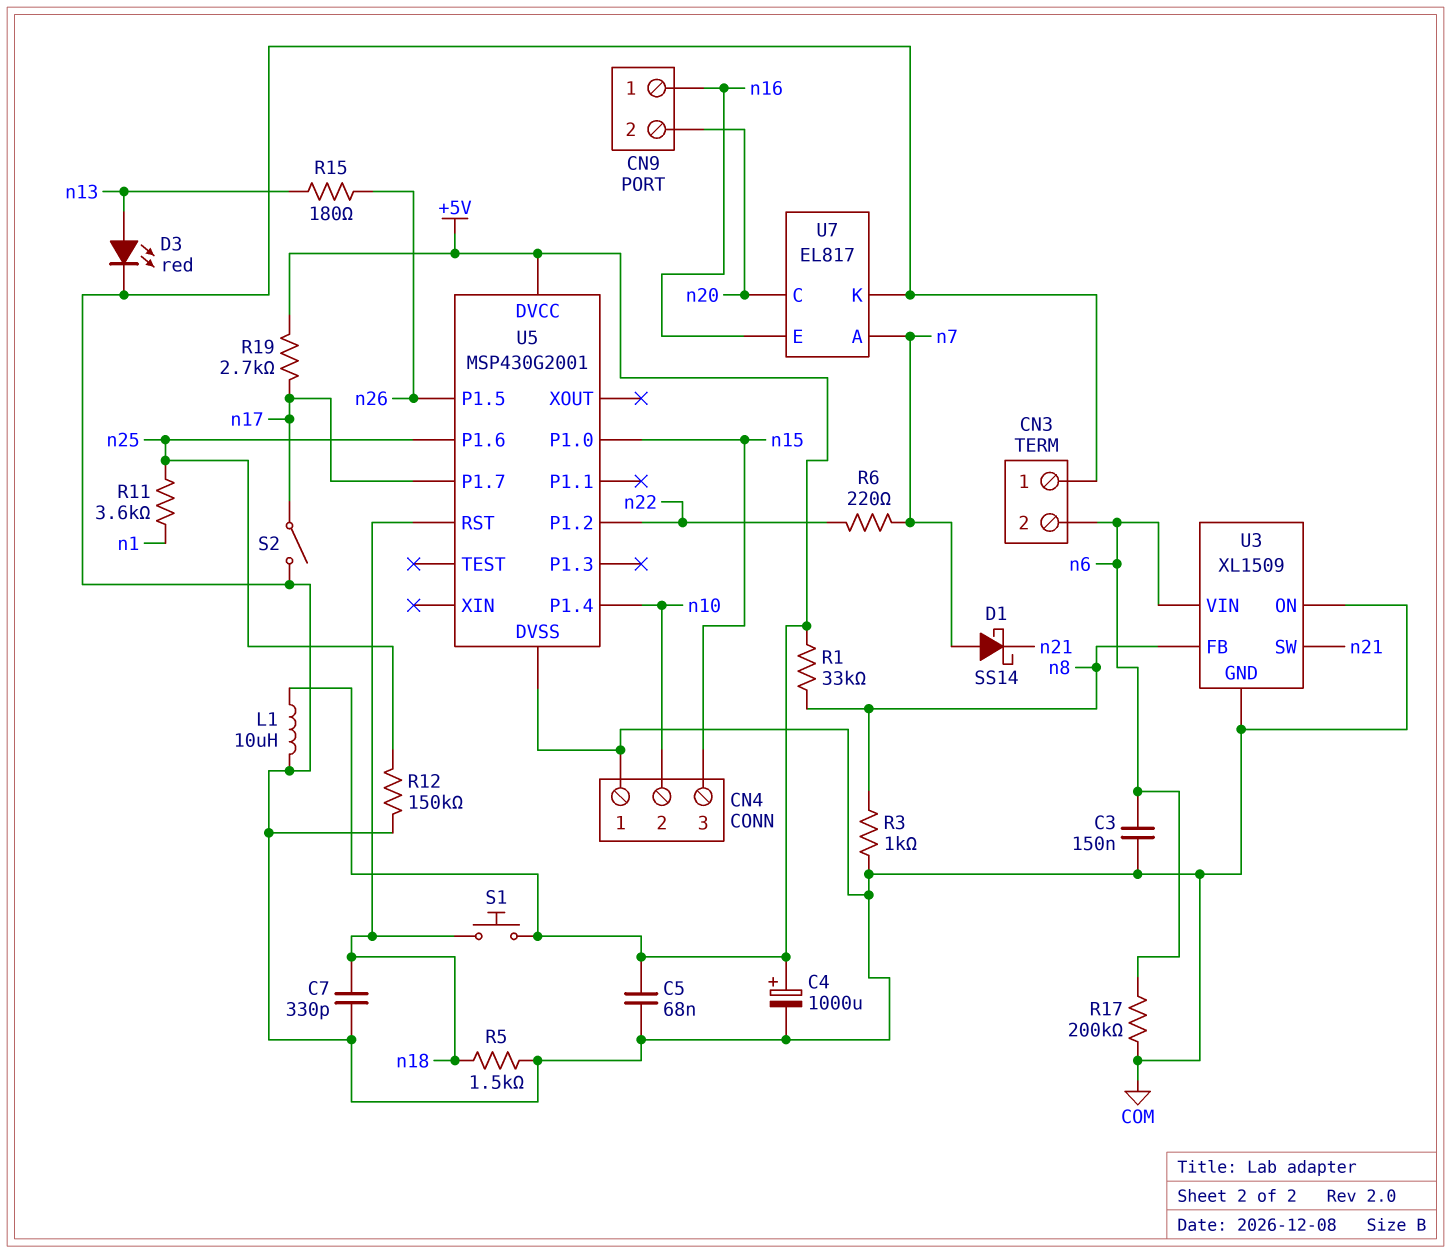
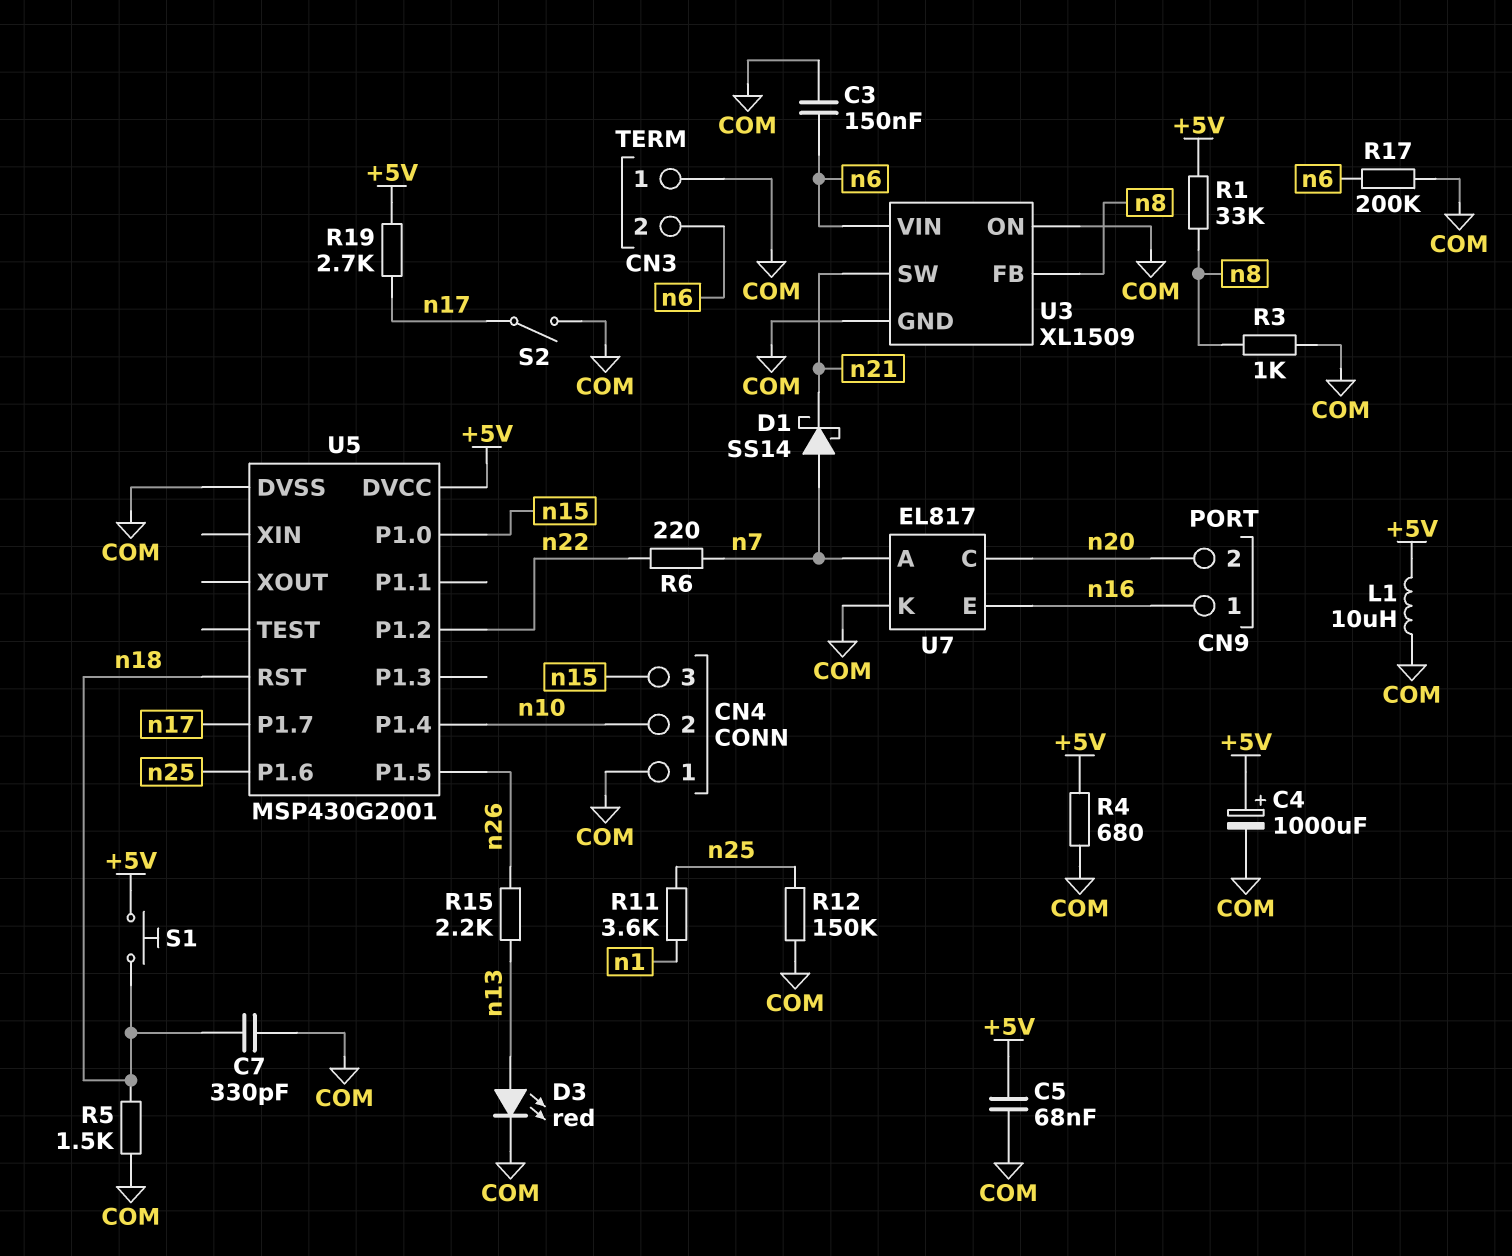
R4: none -> 680 (+5V, COM)
R15: 180 (n13, n26) -> 2.2k (n13, n26)

